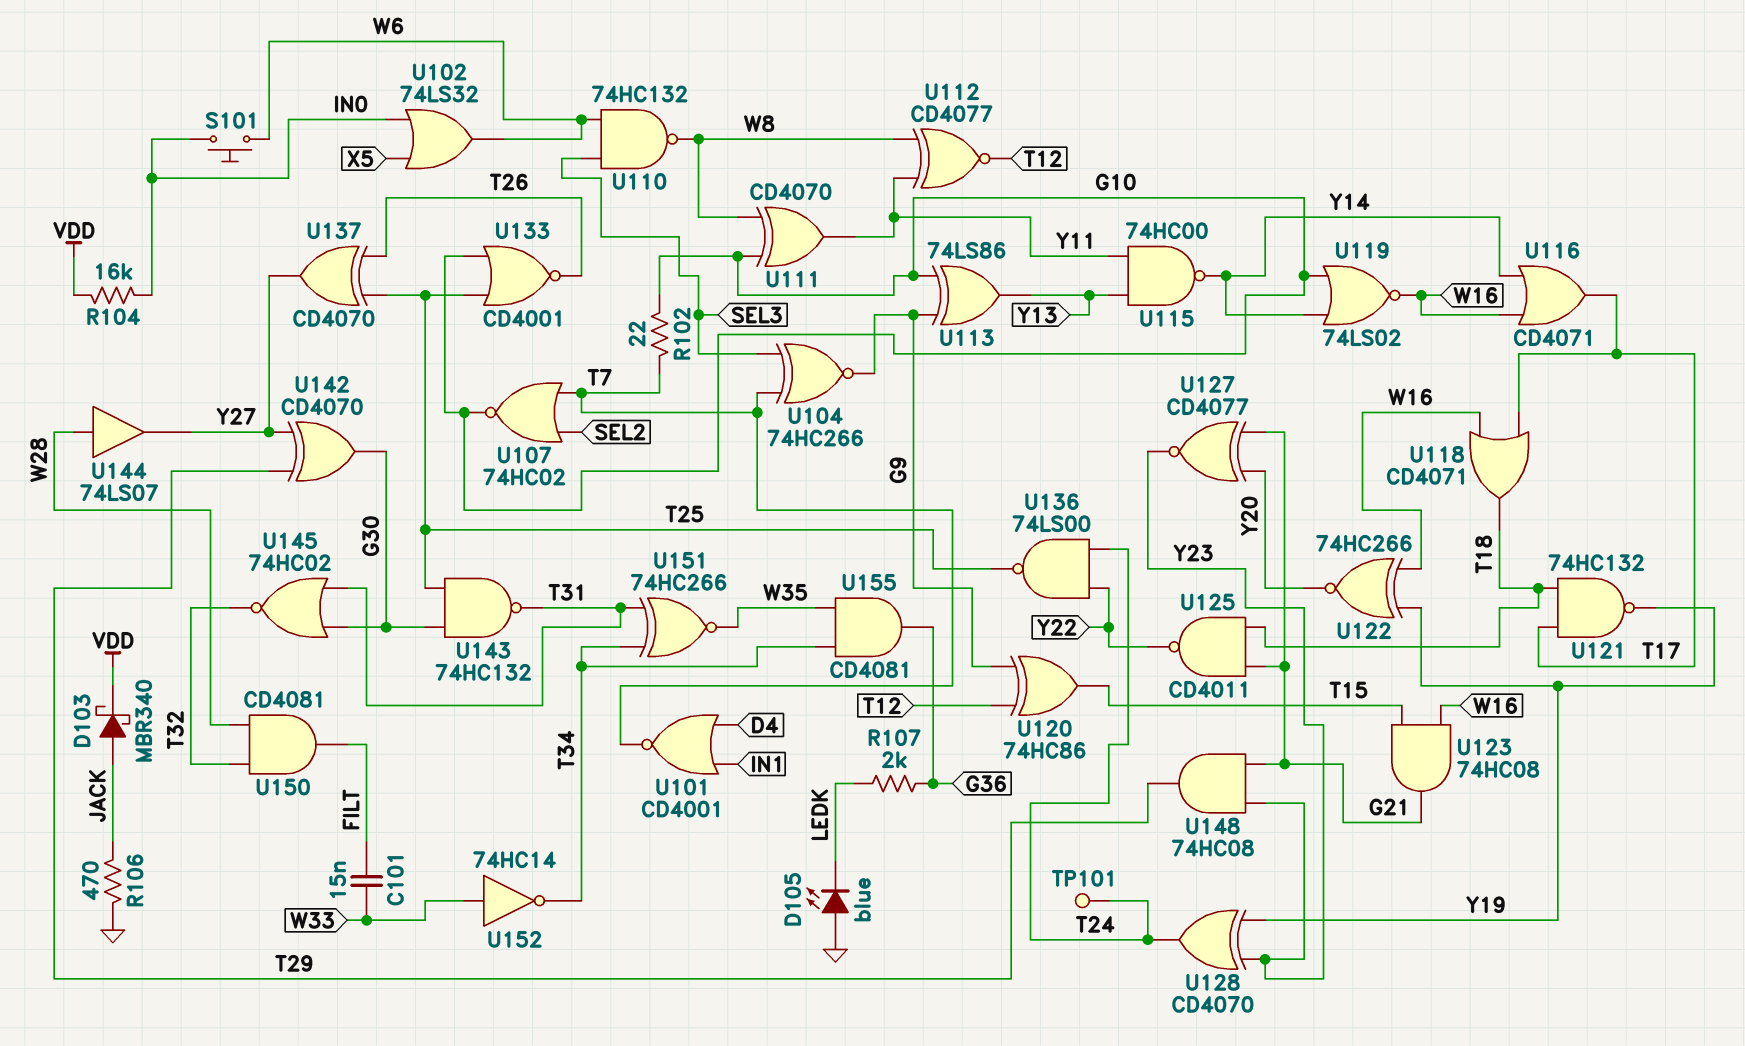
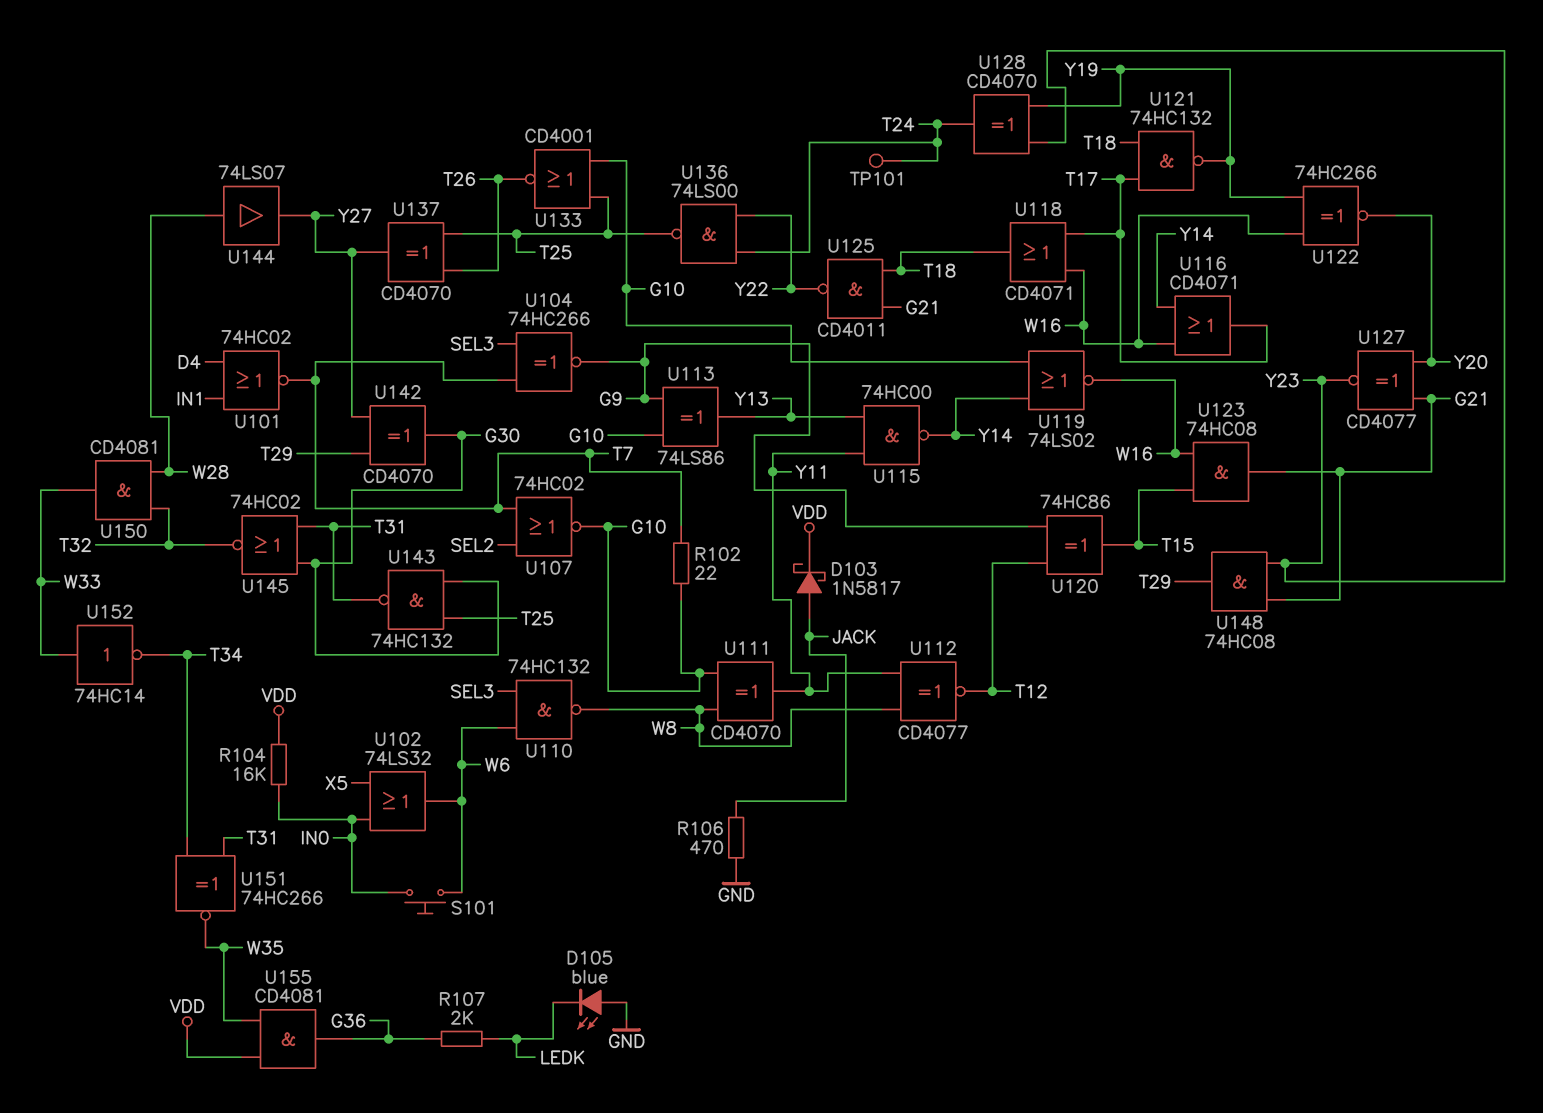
C101: 15nF (FILT, W33) -> none
D103: schottky MBR340 (A JACK, K VDD) -> schottky 1N5817 (A JACK, K VDD)
U101: NOR CD4001 (in D4, in IN1, out T7) -> NOR 74HC02 (in D4, in IN1, out T7)
U150: AND CD4081 (in T32, in W28, out FILT) -> AND CD4081 (in T32, in W28, out W33)
U155: AND CD4081 (in T34, in W35, out G36) -> AND CD4081 (in VDD, in W35, out G36)

